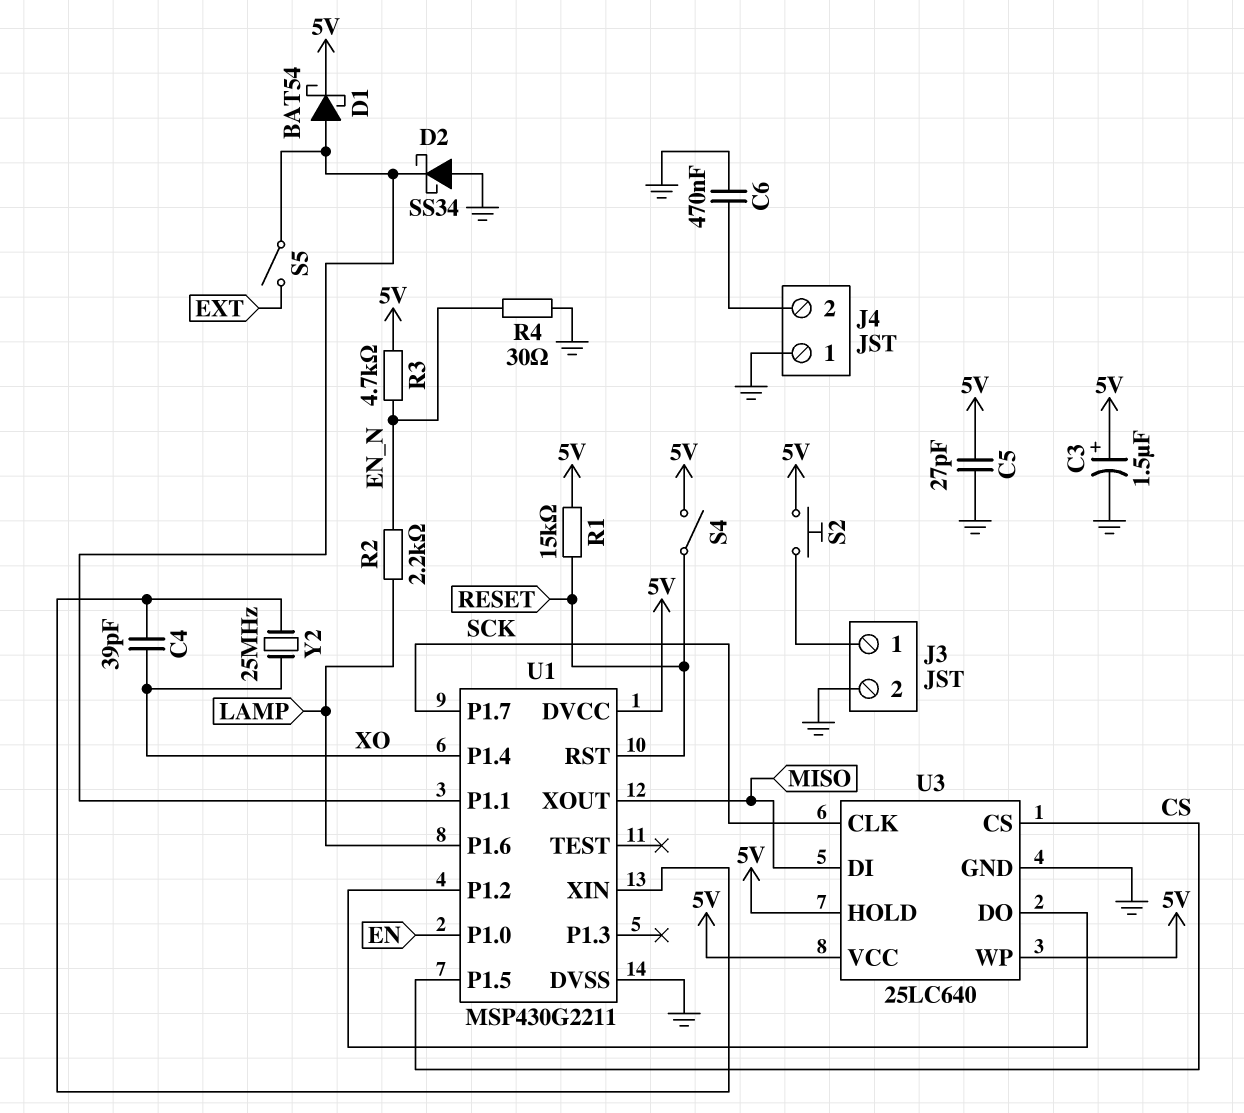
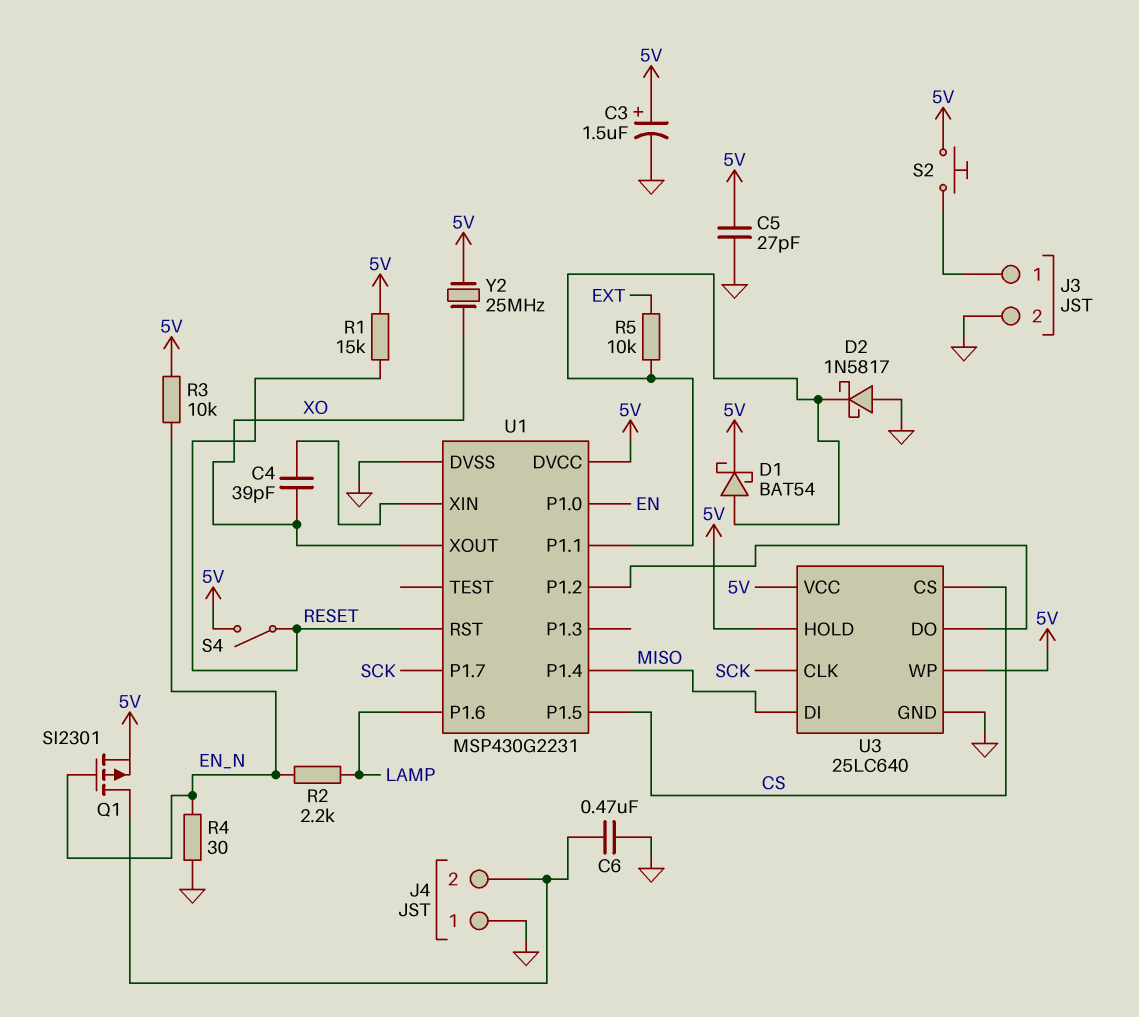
D2: schottky SS34 (A GND, K U1/P1.1) -> schottky 1N5817 (A GND, K U1/P1.1)
Q1: none -> PMOS SI2301 (G EN_N, D J4/2, S 5V)
R3: 4.7k (5V, EN_N) -> 10k (5V, EN_N)
R5: none -> 10k (EXT, U1/P1.1)
S5: switch (EXT, U1/P1.1) -> none
U1: MSP430G2211 -> MSP430G2231
U1 pin P1.4: XO -> MISO
U1 pin XOUT: MISO -> XO
Y2: 25MHz (U1/XIN, XO) -> 25MHz (5V, XO)

